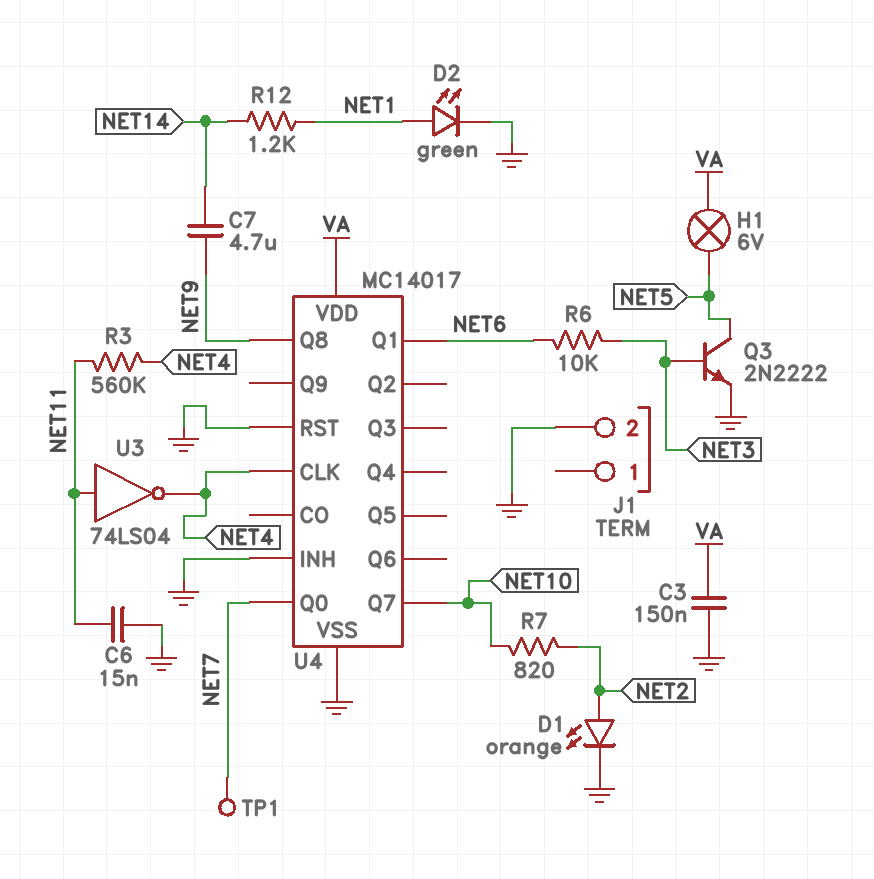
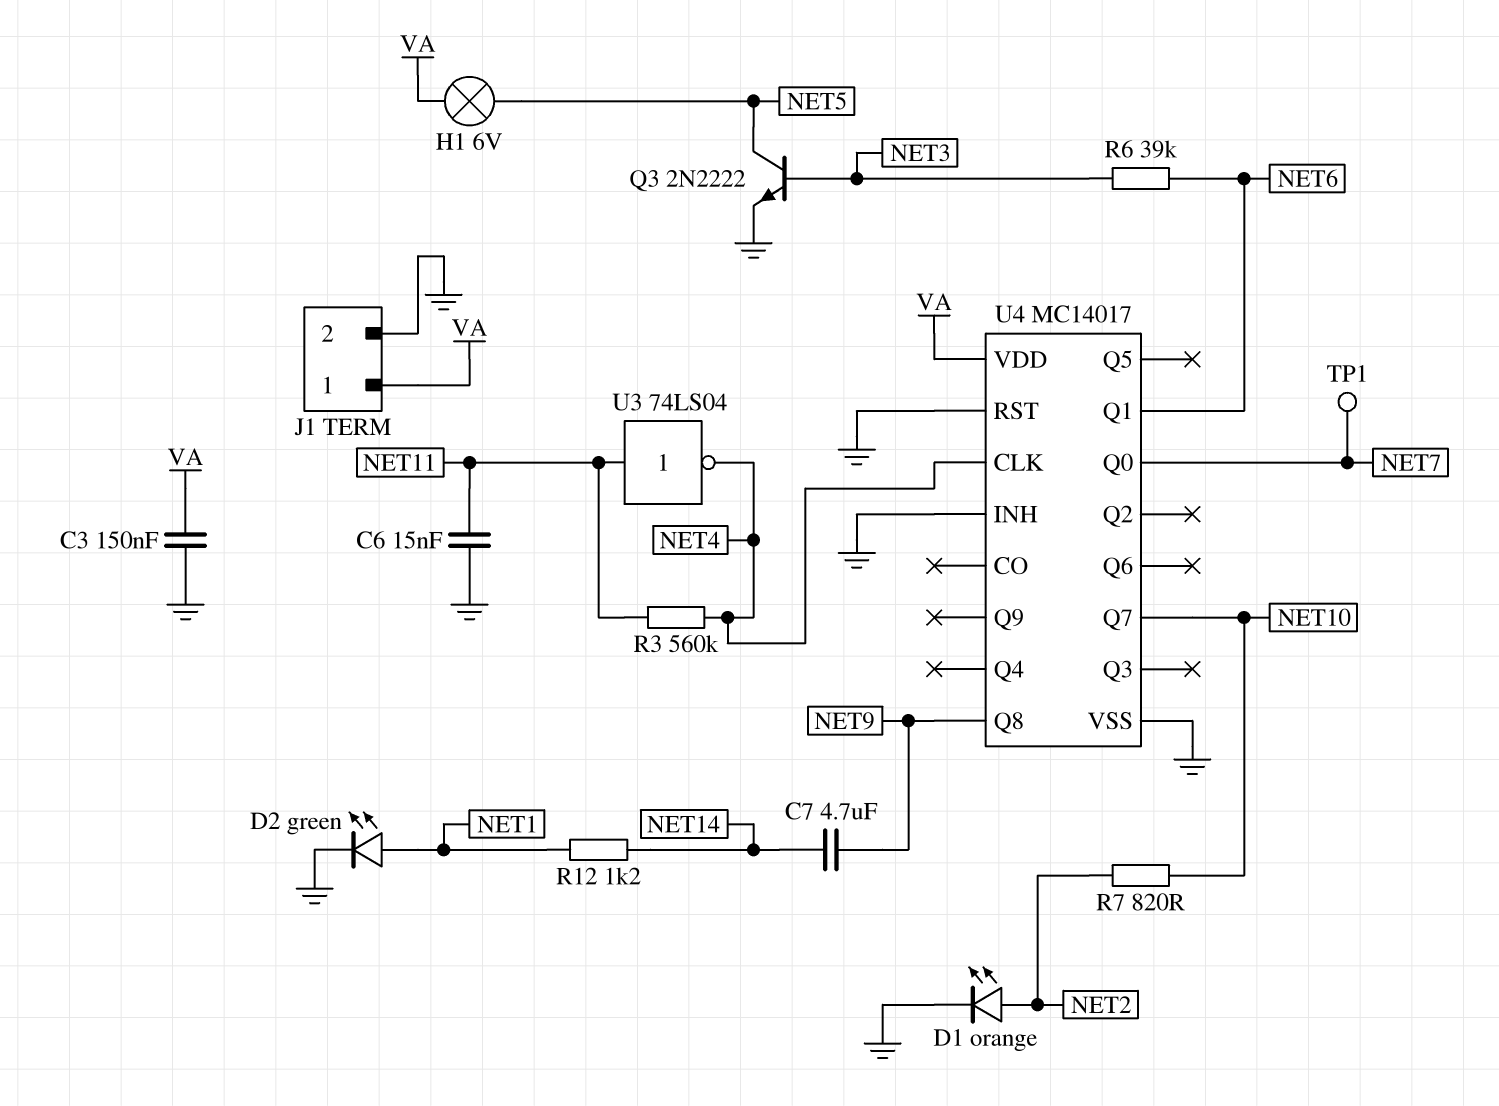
J1 pin 1: none -> VA
R6: 10k (NET3, NET6) -> 39k (NET3, NET6)

